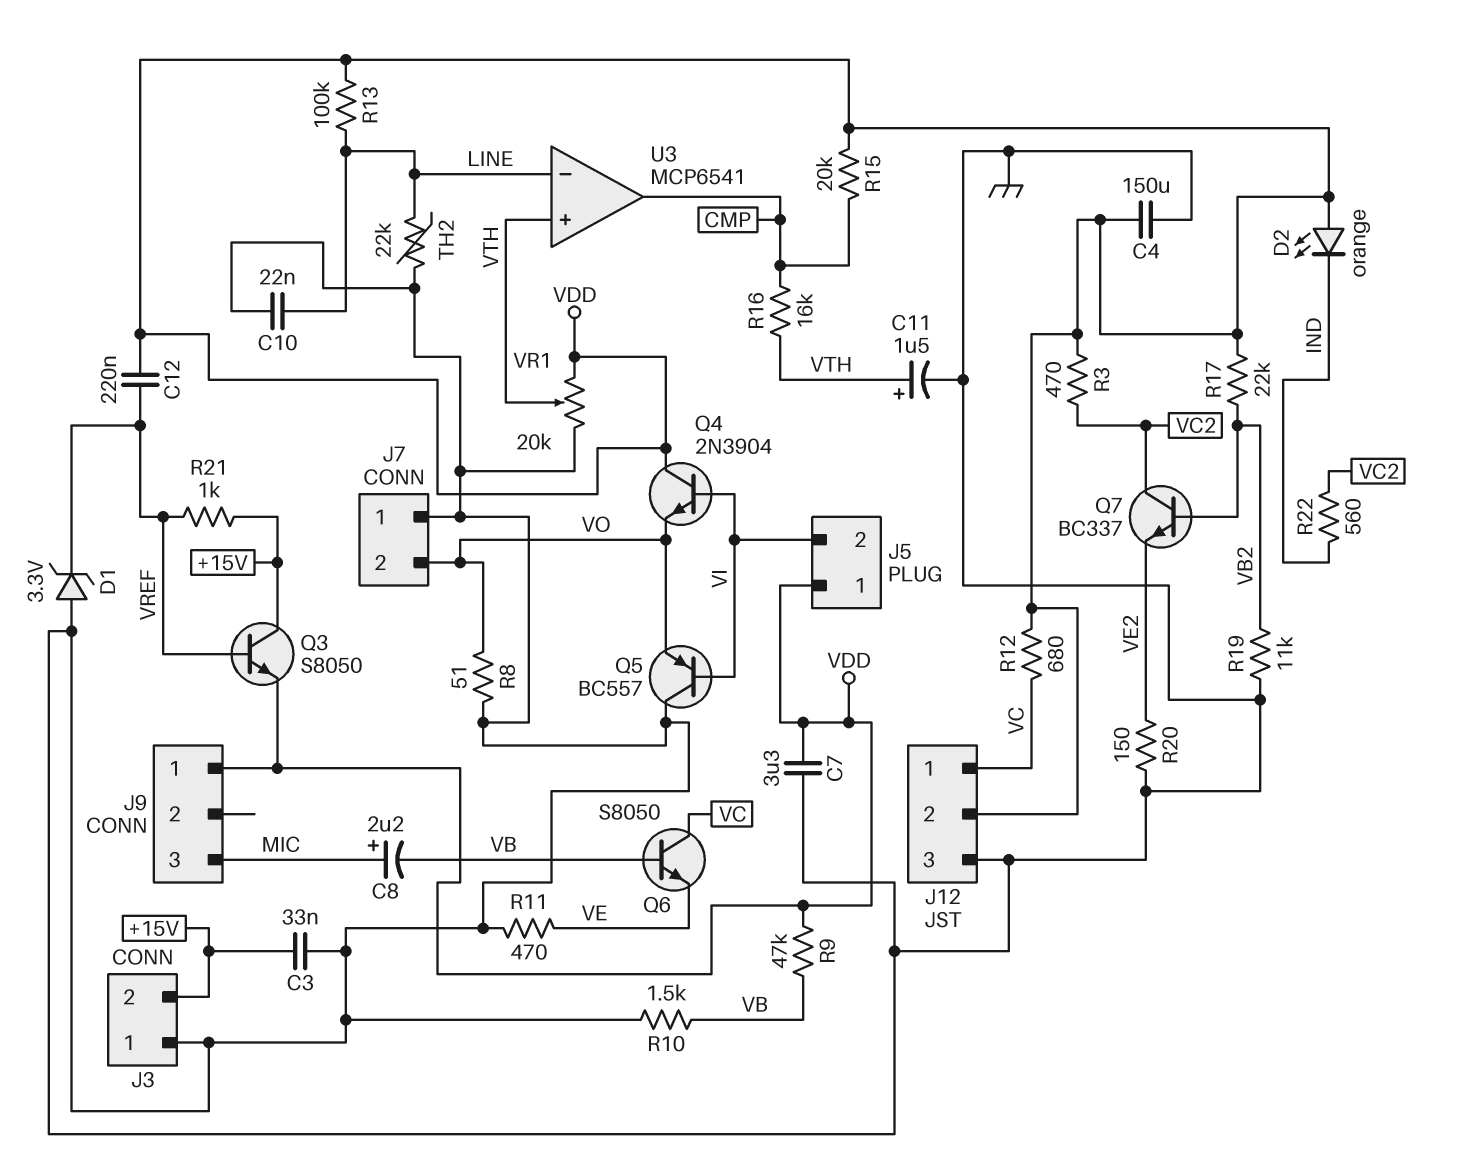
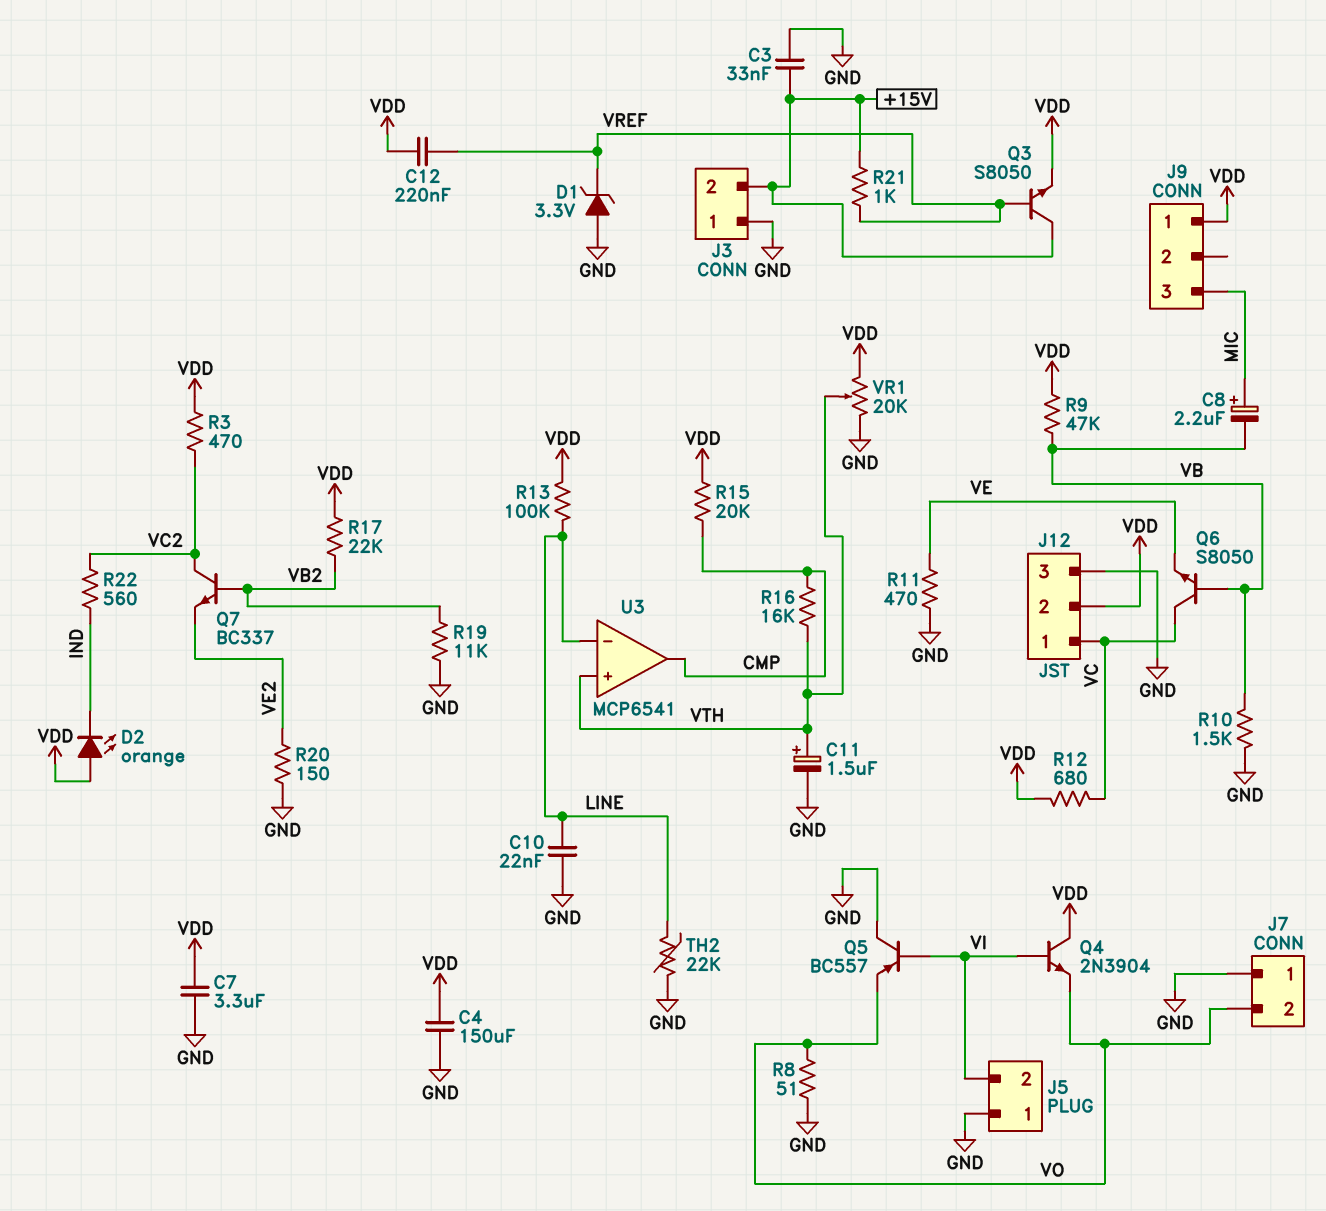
J5 pin 1: VDD -> GND

